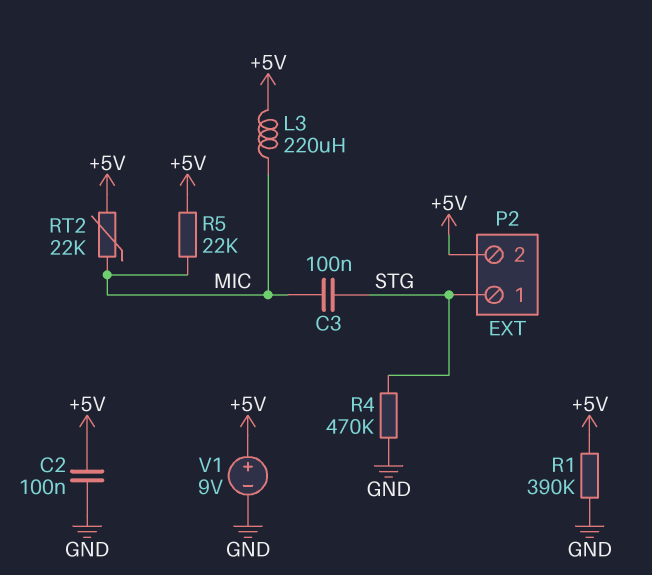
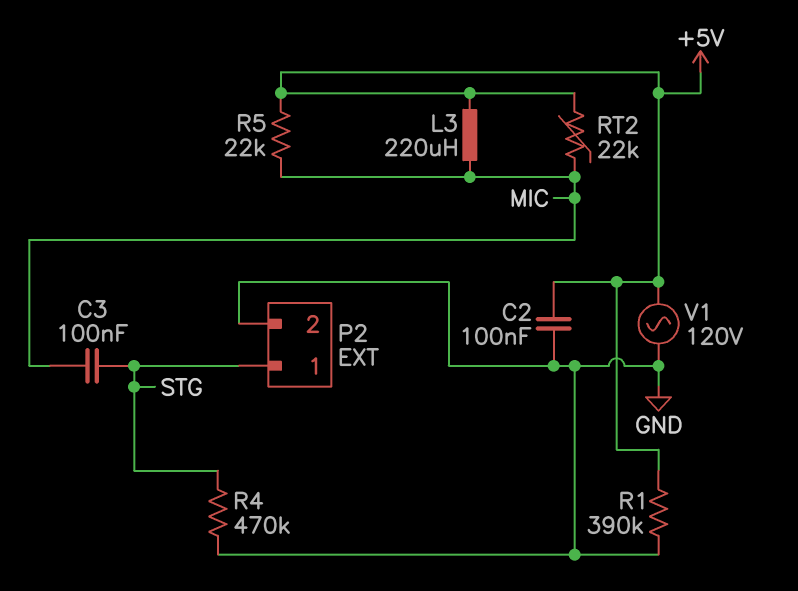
P2 pin 2: +5V -> GND
V1: 9V (plus +5V, minus GND) -> AC 120V (+5V, GND)

